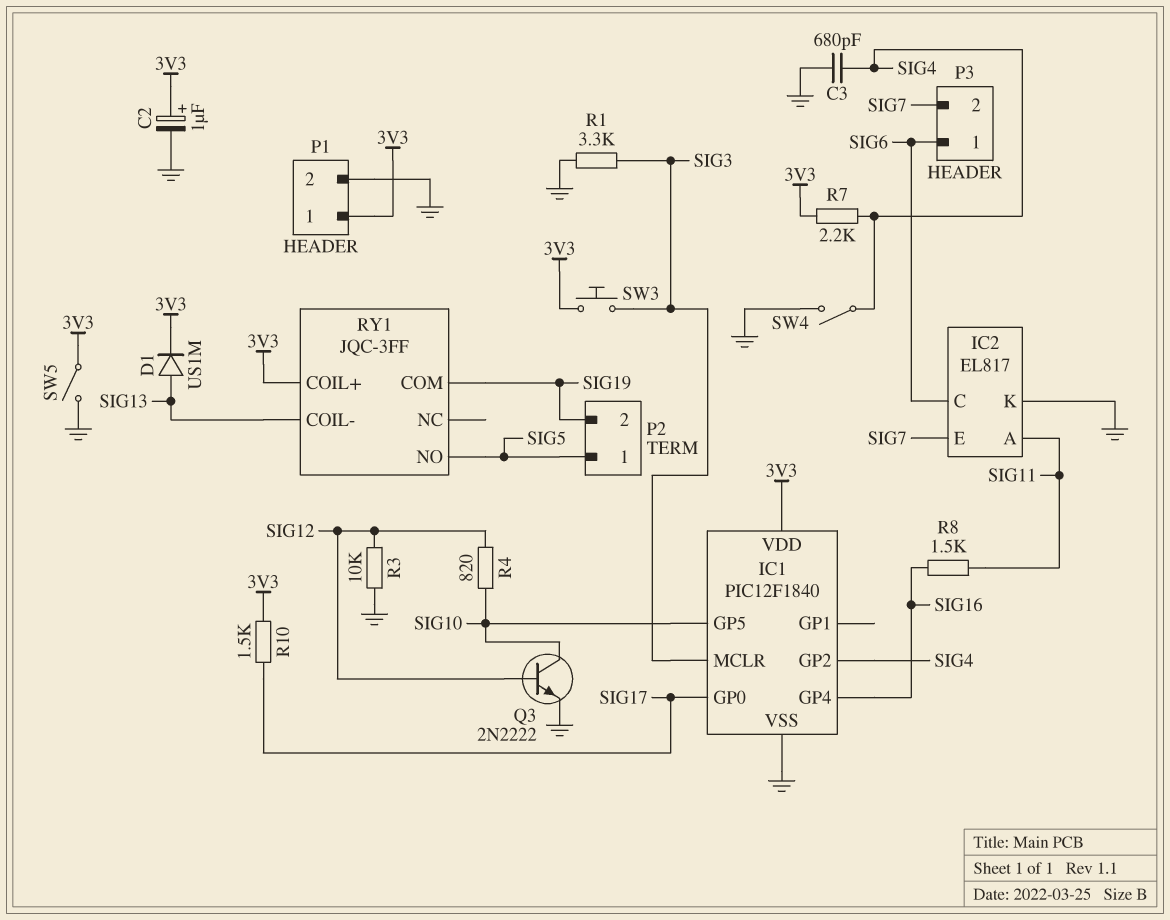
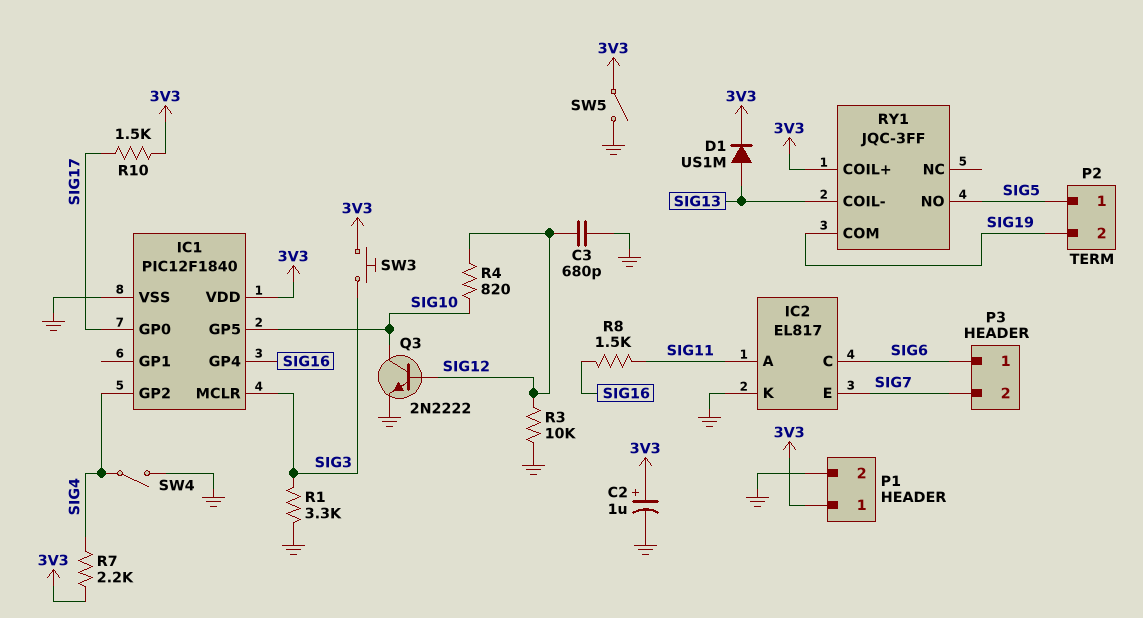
C3: 680pF (GND, SIG4) -> 680pF (GND, SIG12)

